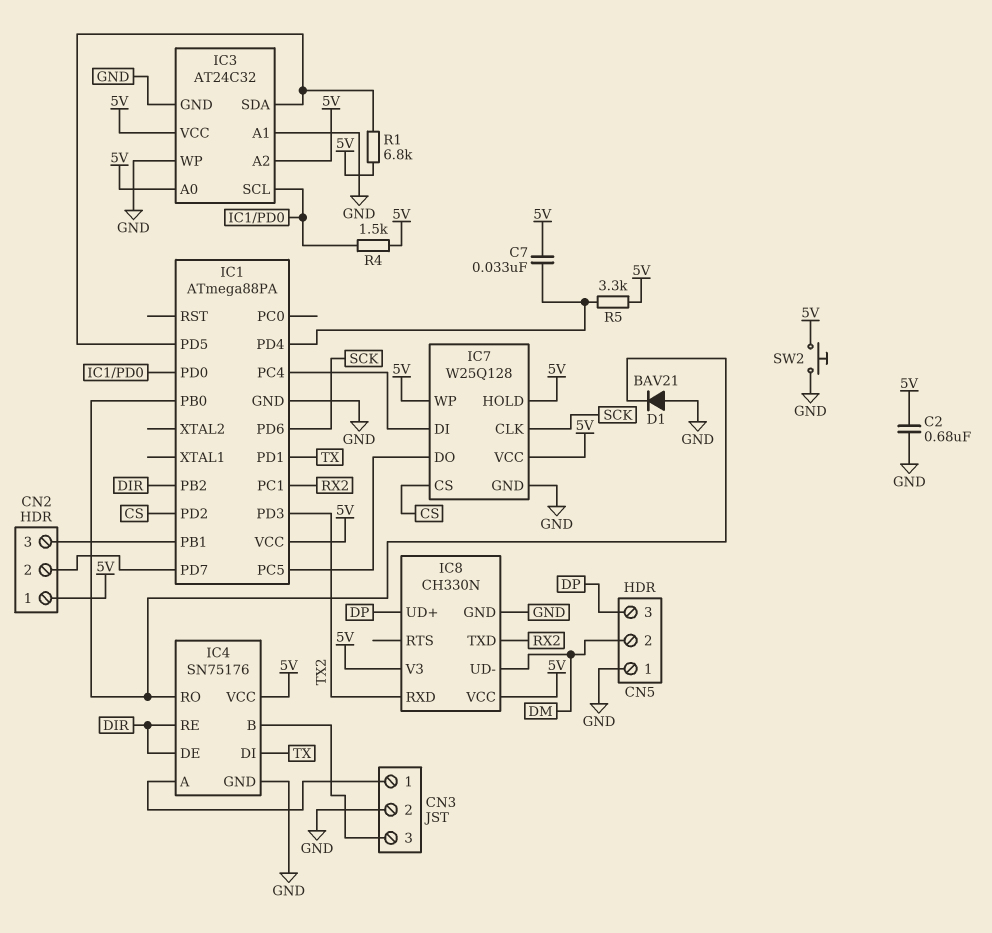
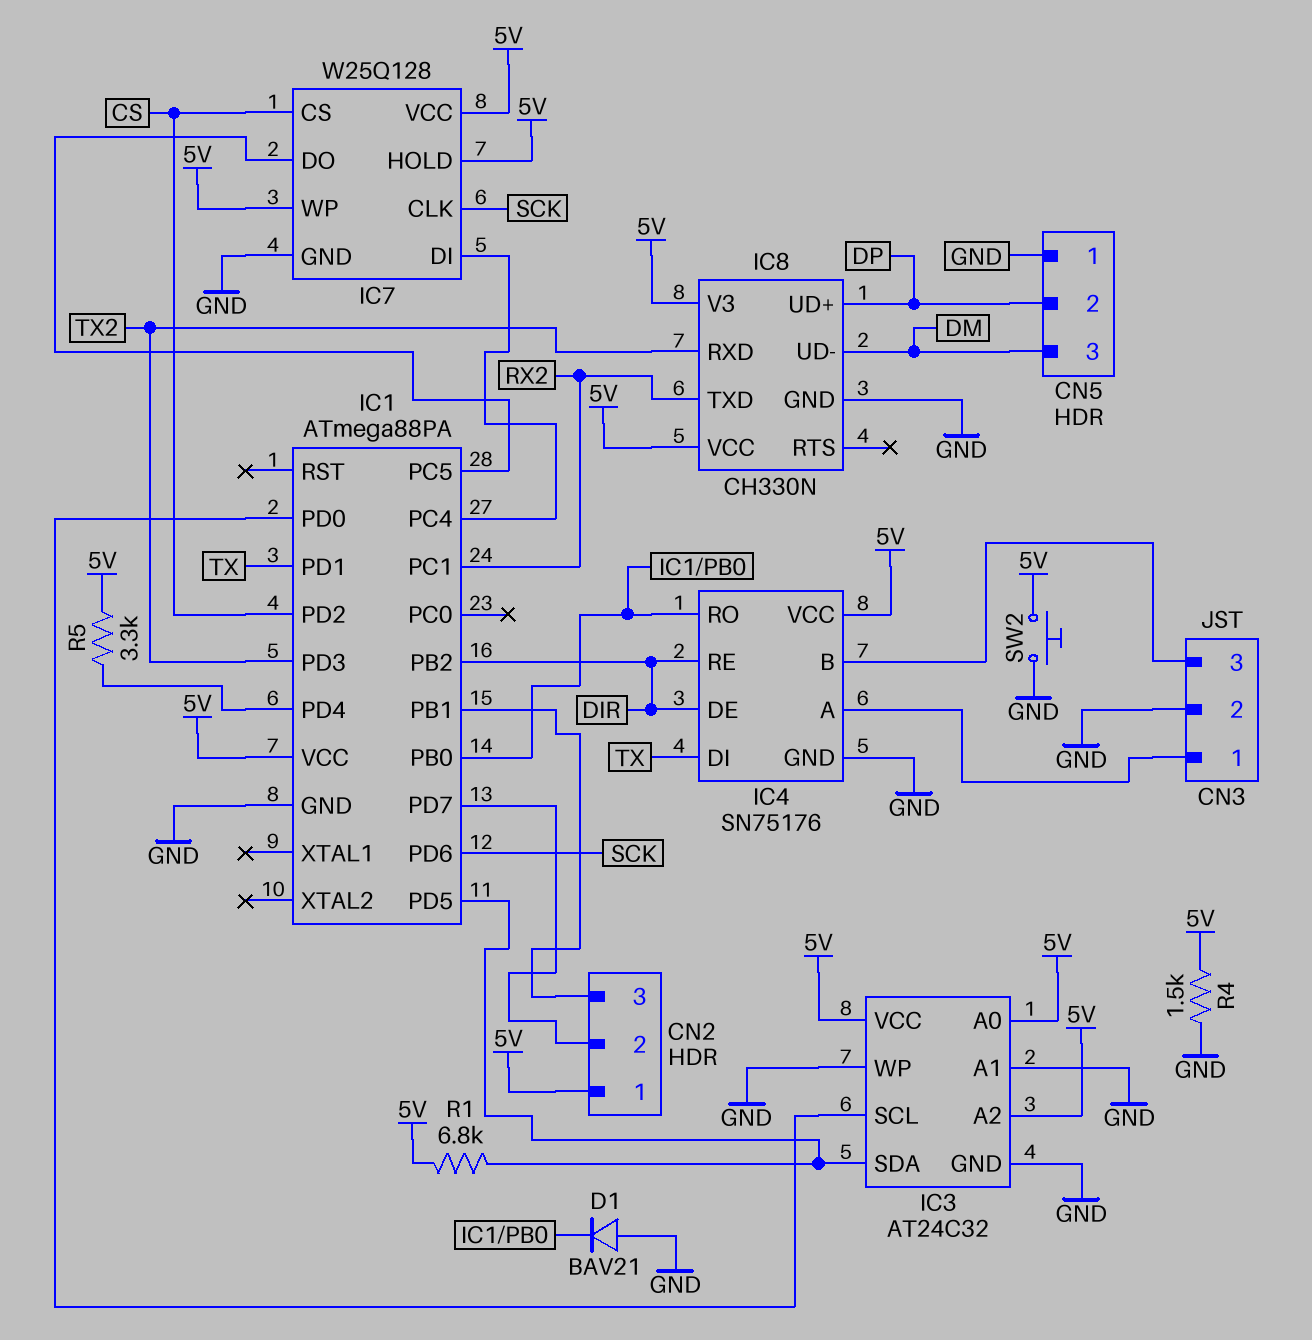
C2: 680nF (5V, GND) -> none
C7: 33nF (5V, IC1/PD4) -> none
CN5 pin 2: DM -> DP
CN5 pin 3: DP -> DM
R4: 1.5k (5V, IC1/PD0) -> 1.5k (5V, GND)

